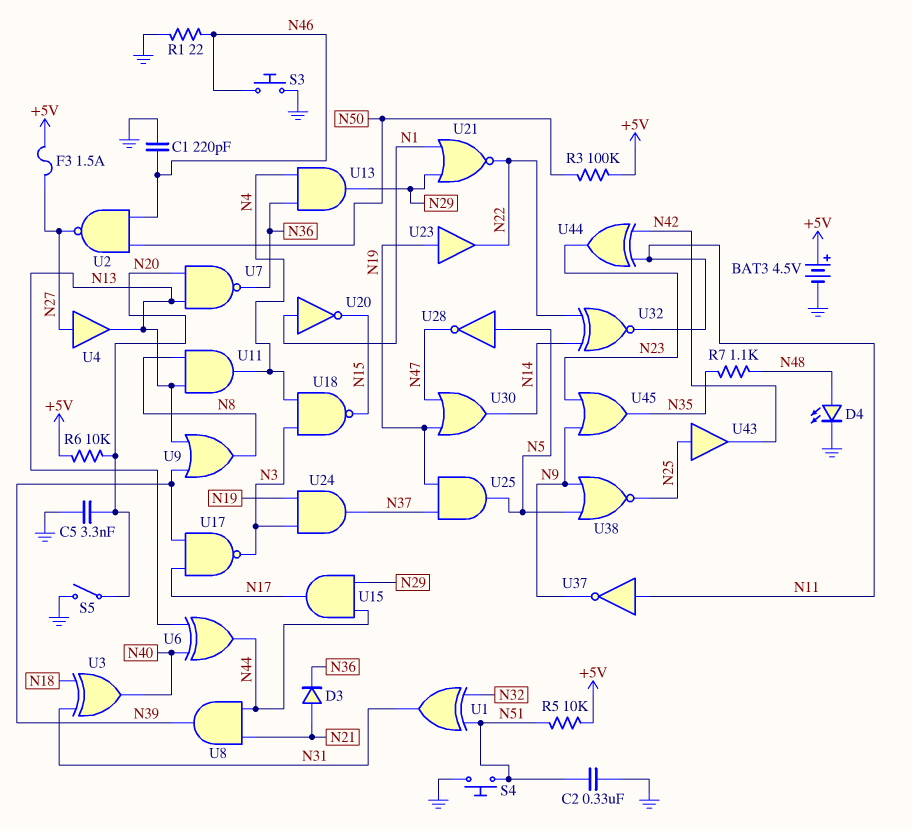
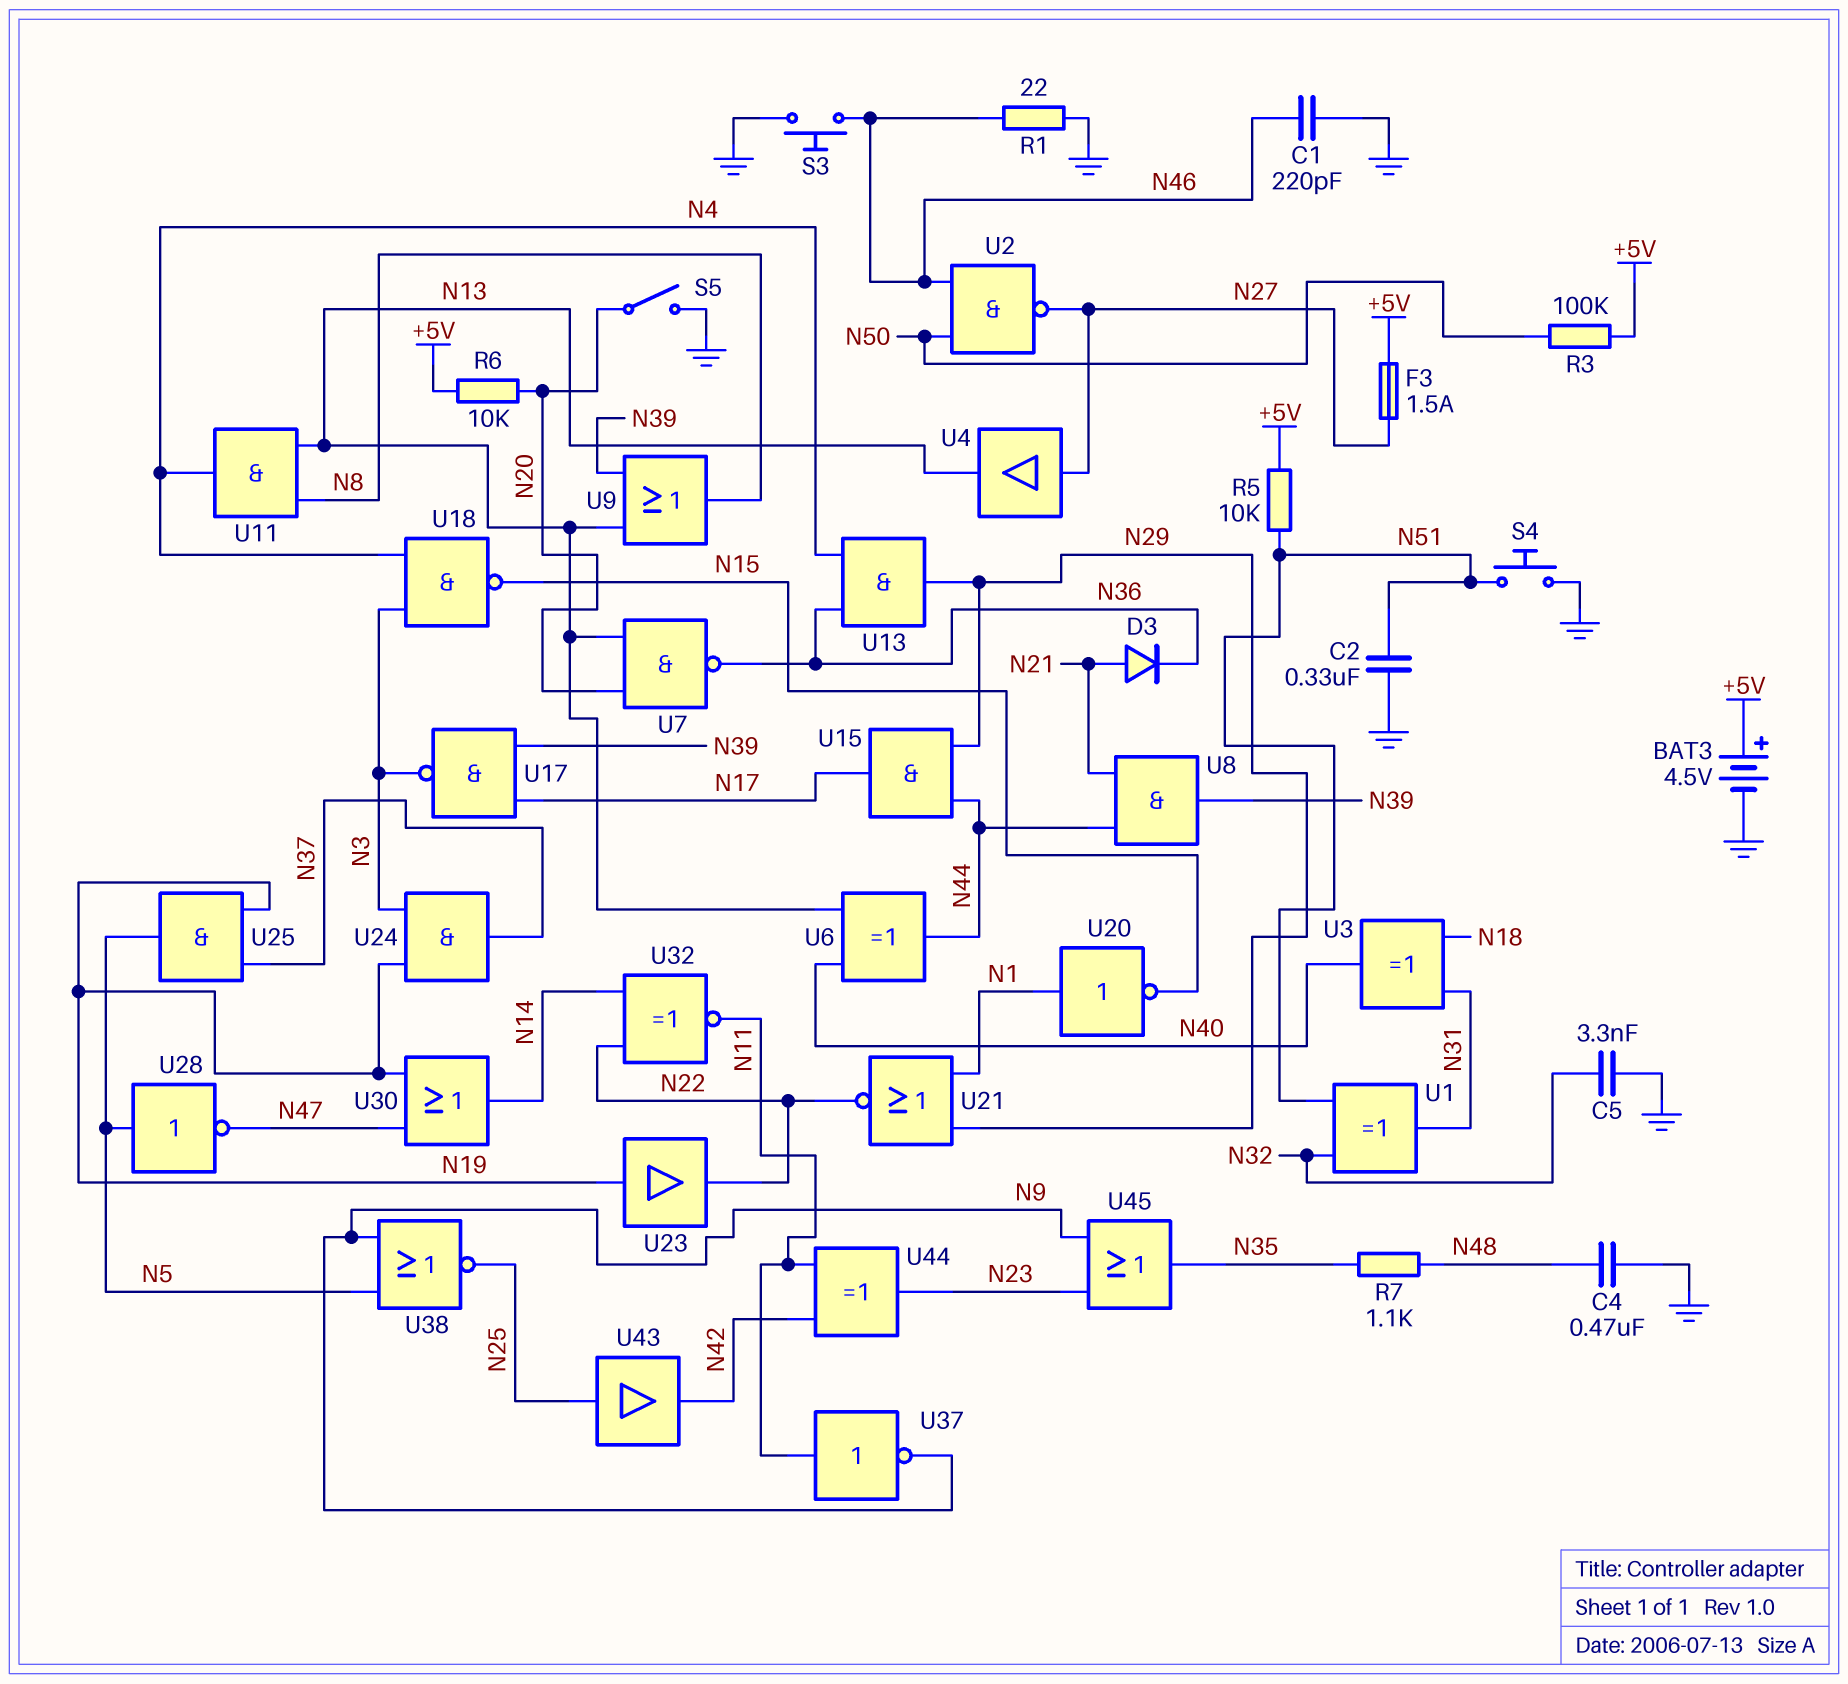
C4: none -> 470nF (GND, N48)
C5: 3.3nF (GND, N20) -> 3.3nF (GND, N32)
D4: LED (A N48, K GND) -> none

